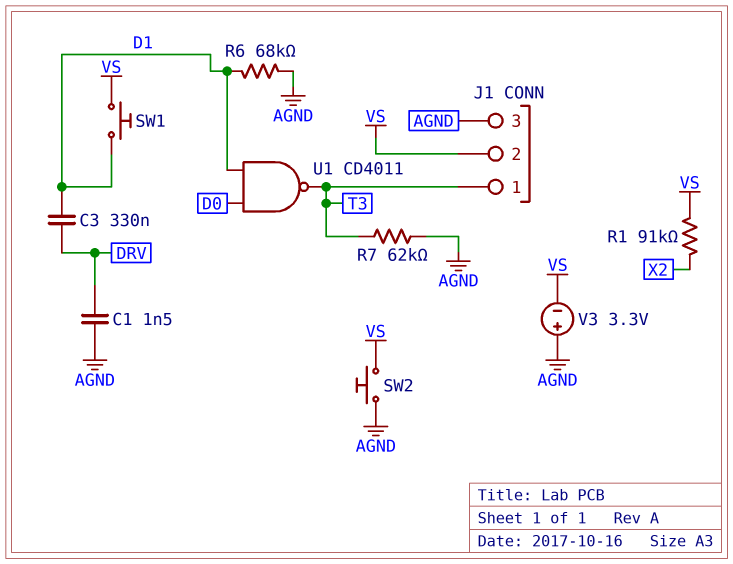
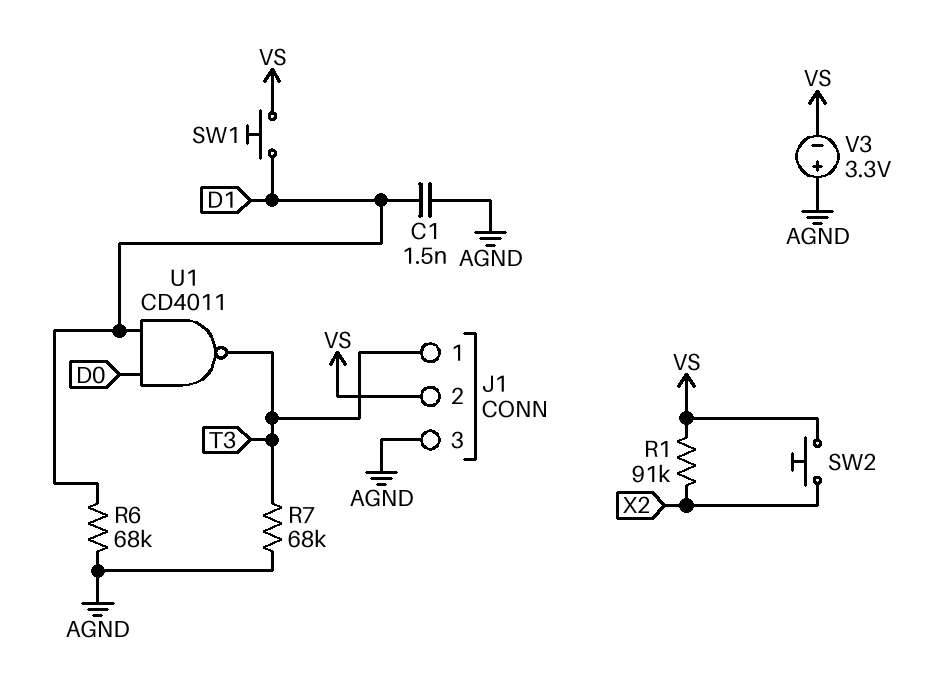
C1: 1.5nF (AGND, DRV) -> 1.5nF (AGND, D1)
C3: 330nF (D1, DRV) -> none
R7: 62k (AGND, T3) -> 68k (AGND, T3)
SW2: button (AGND, VS) -> button (VS, X2)

